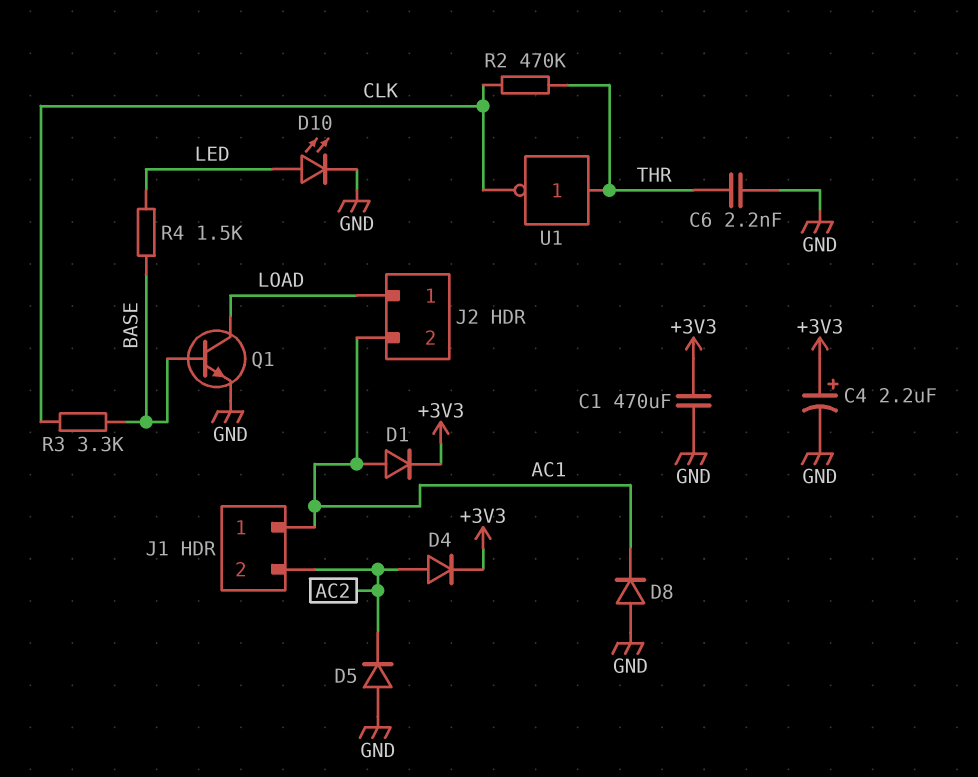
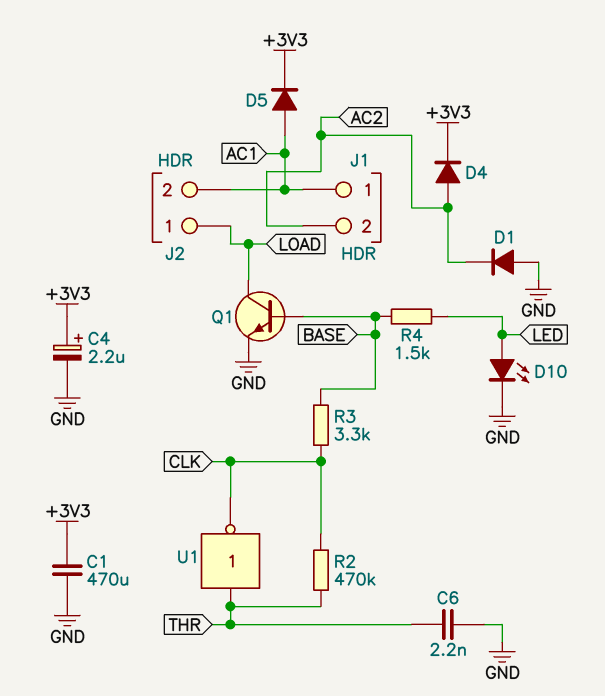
D1: diode (A AC1, K +3V3) -> diode (A GND, K AC2)
D5: diode (A GND, K AC2) -> diode (A AC1, K +3V3)
D8: diode (A GND, K AC1) -> none

